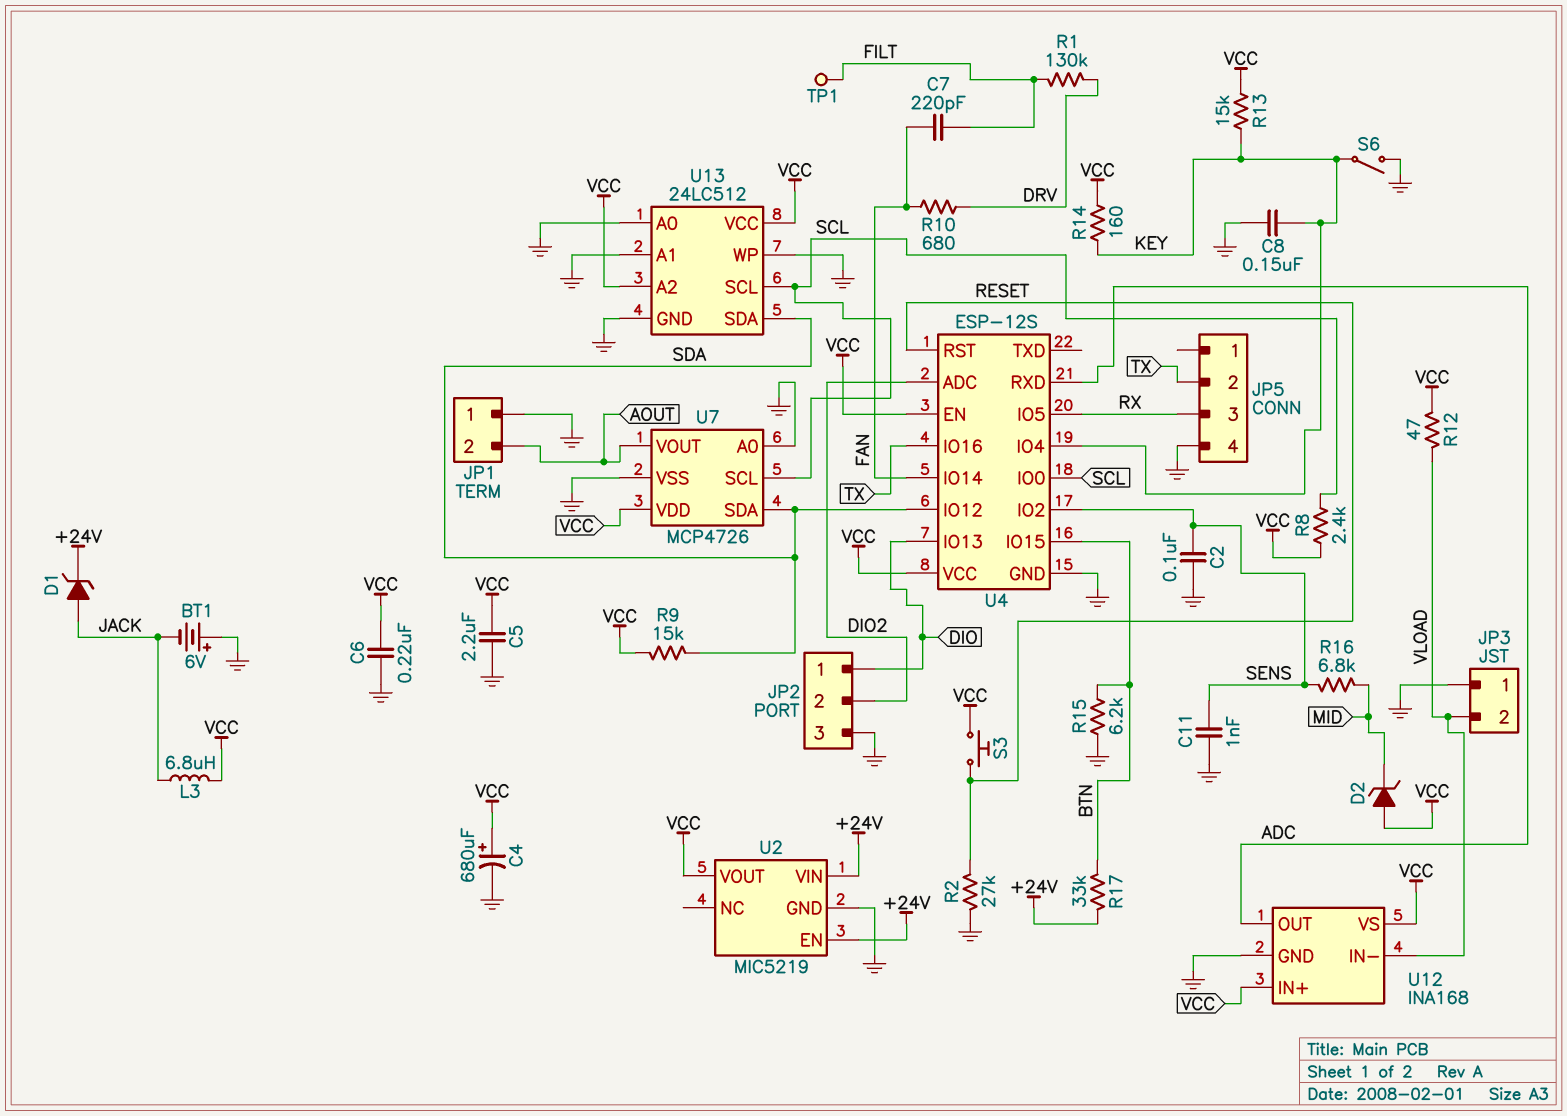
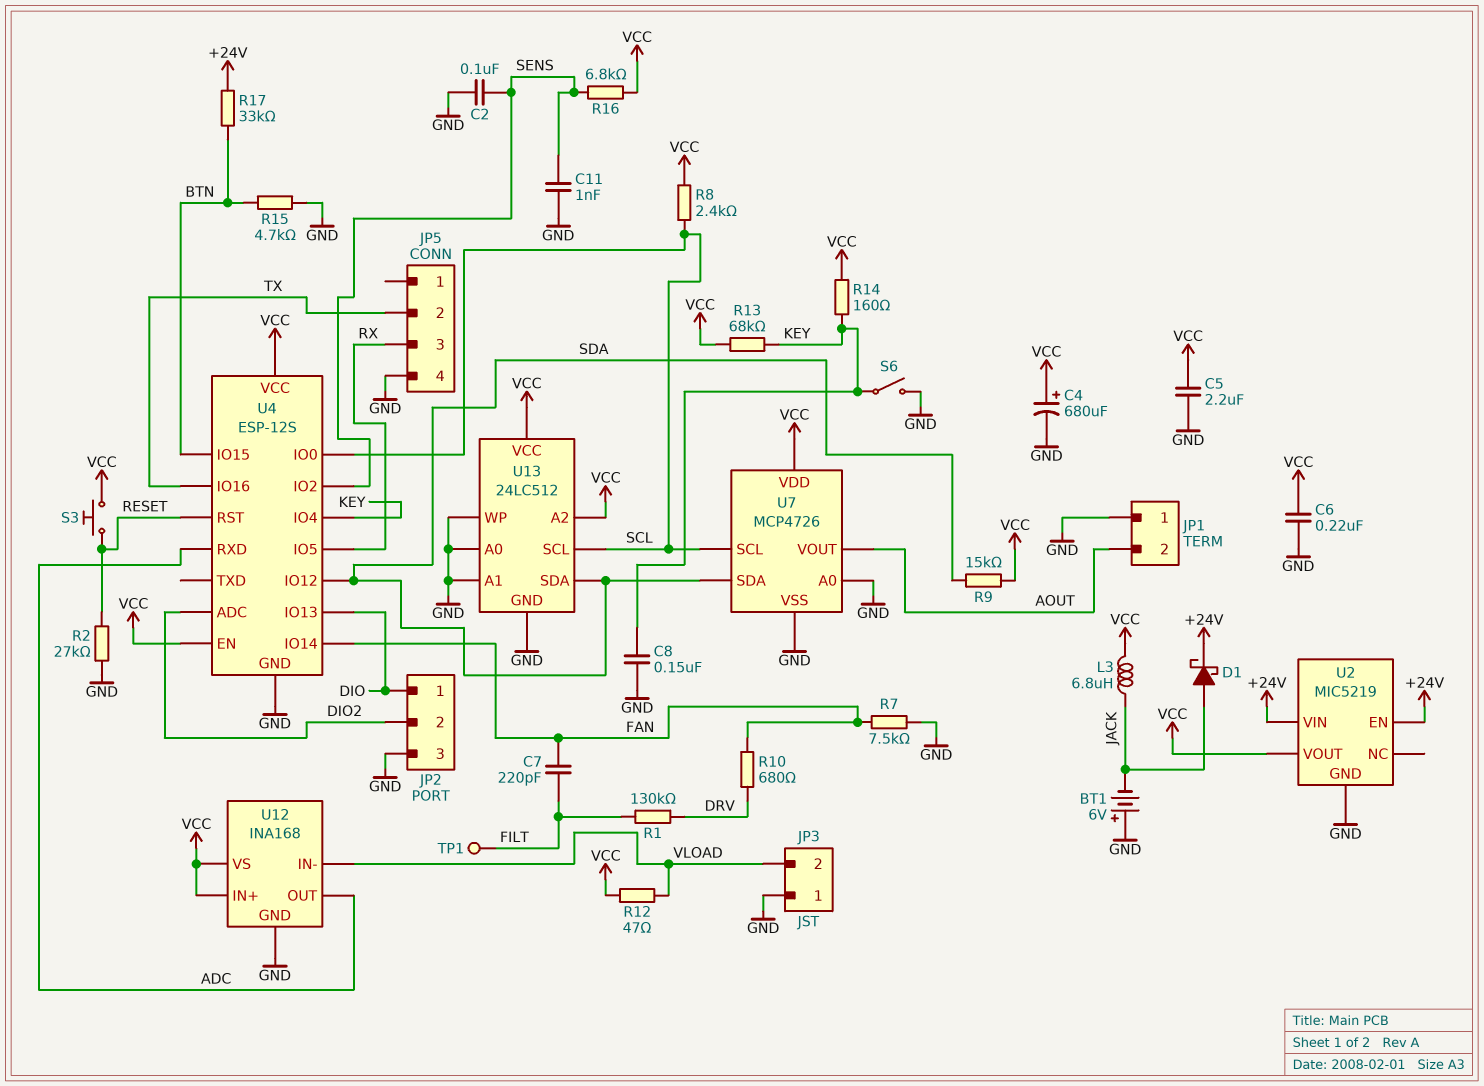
D1: zener (A JACK, K +24V) -> schottky (A JACK, K +24V)
D2: zener (A VCC, K MID) -> none
R7: none -> 7.5k (FAN, GND)
R13: 15k (KEY, VCC) -> 68k (KEY, VCC)
R15: 6.2k (BTN, GND) -> 4.7k (BTN, GND)
R16: 6.8k (MID, SENS) -> 6.8k (SENS, VCC)

